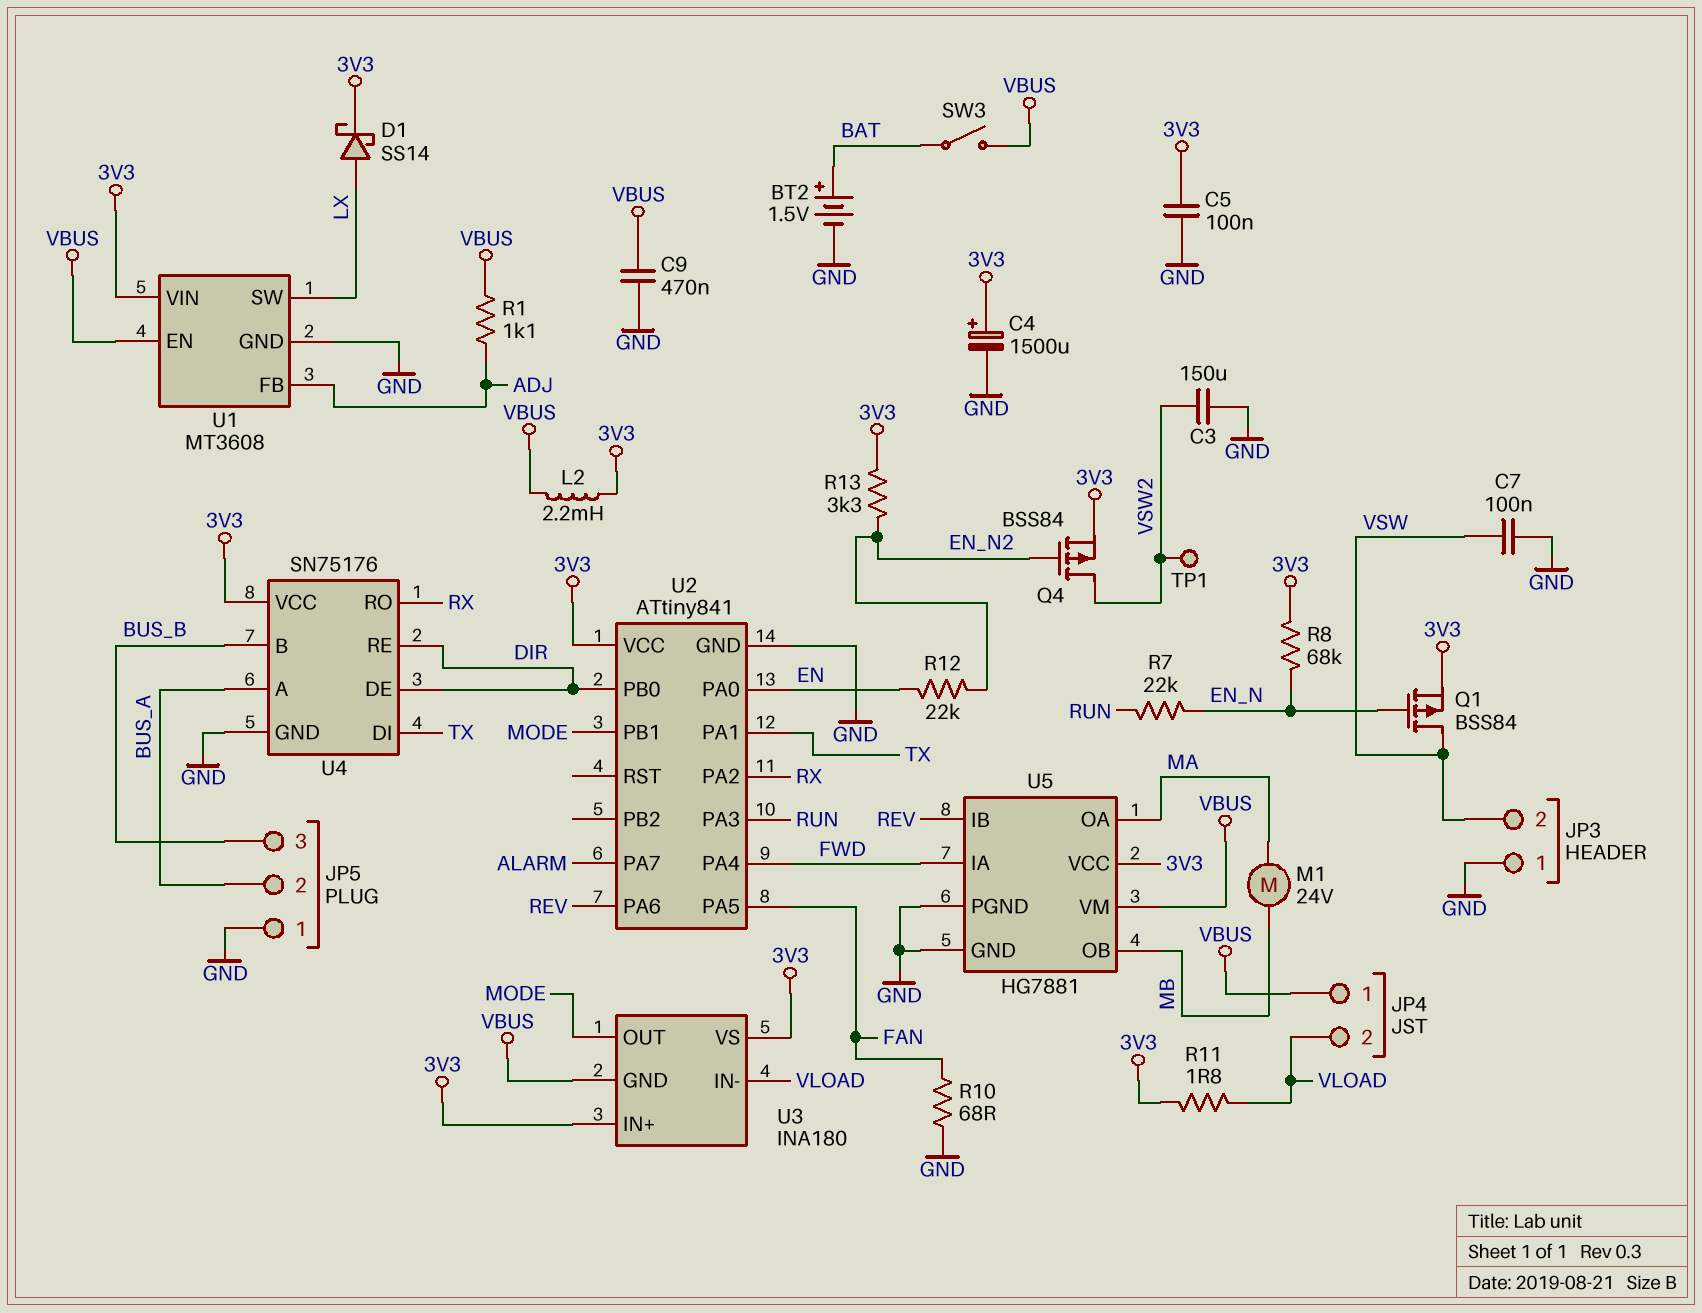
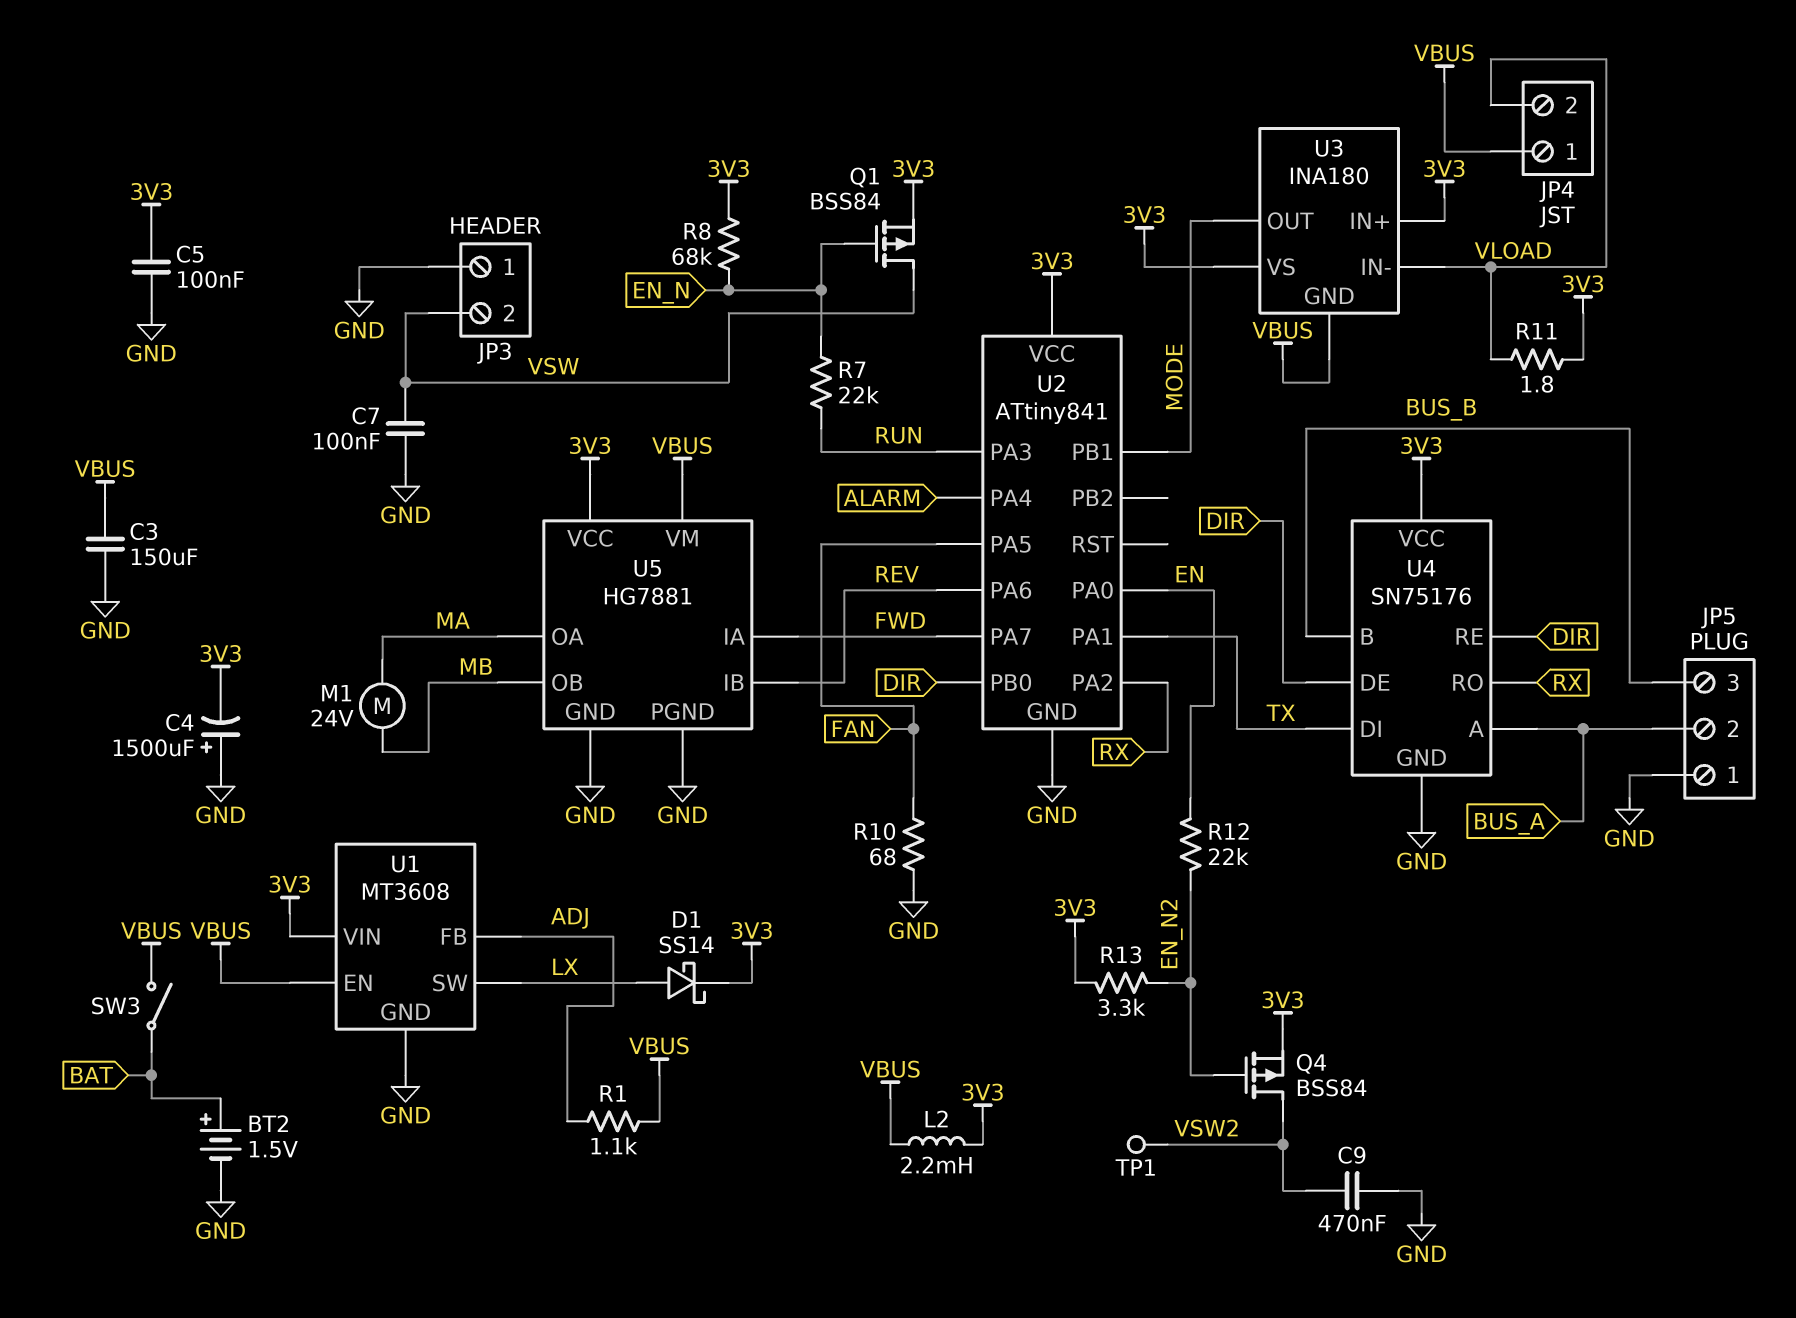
C3: 150uF (GND, VSW2) -> 150uF (GND, VBUS)
C4: 1500uF (plus 3V3, minus GND) -> 1500uF (plus GND, minus 3V3)
C9: 470nF (GND, VBUS) -> 470nF (GND, VSW2)
U2 pin PA4: FWD -> ALARM
U2 pin PA7: ALARM -> FWD

